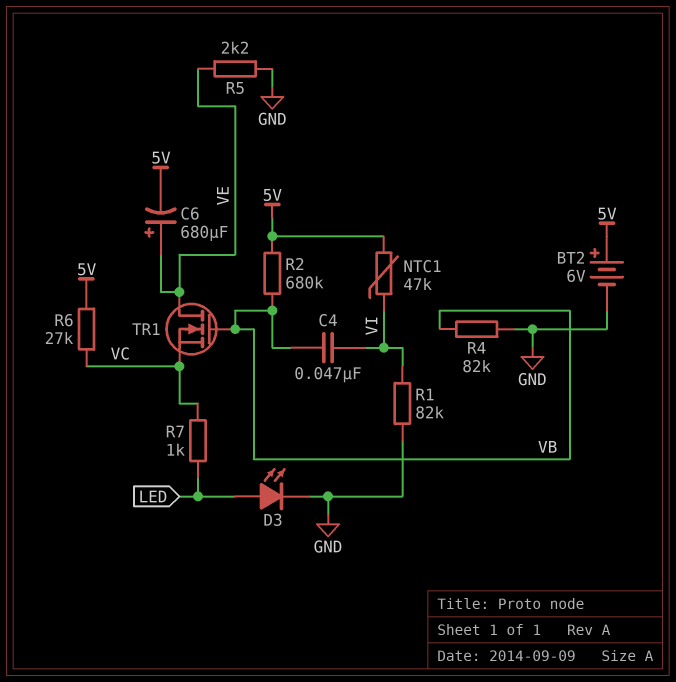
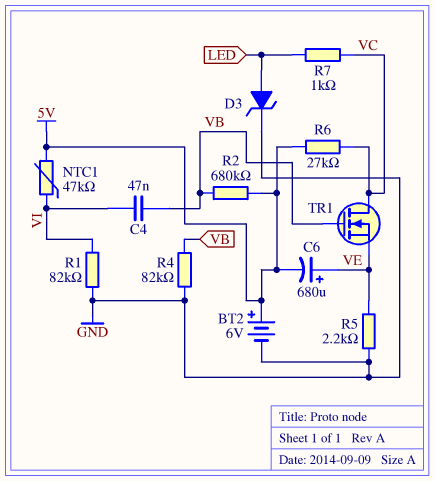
D3: LED (A LED, K GND) -> zener (A LED, K GND)
TR1: NMOS (G VB, D VE, S VC) -> NMOS (G VB, D VC, S VE)

